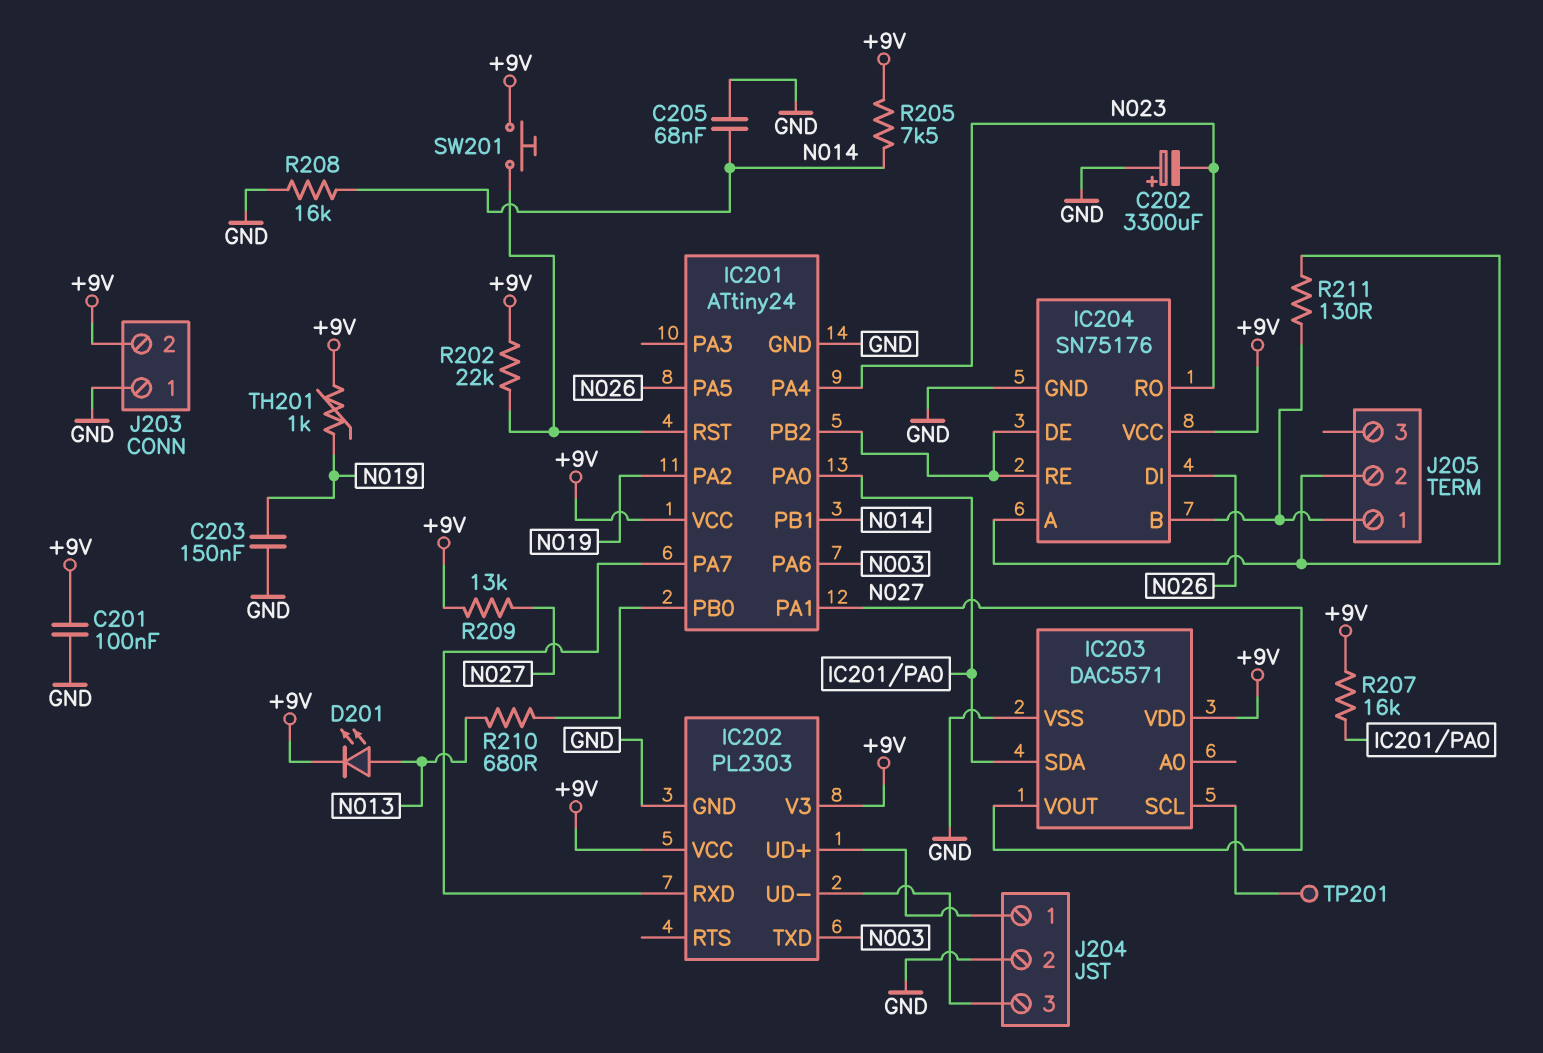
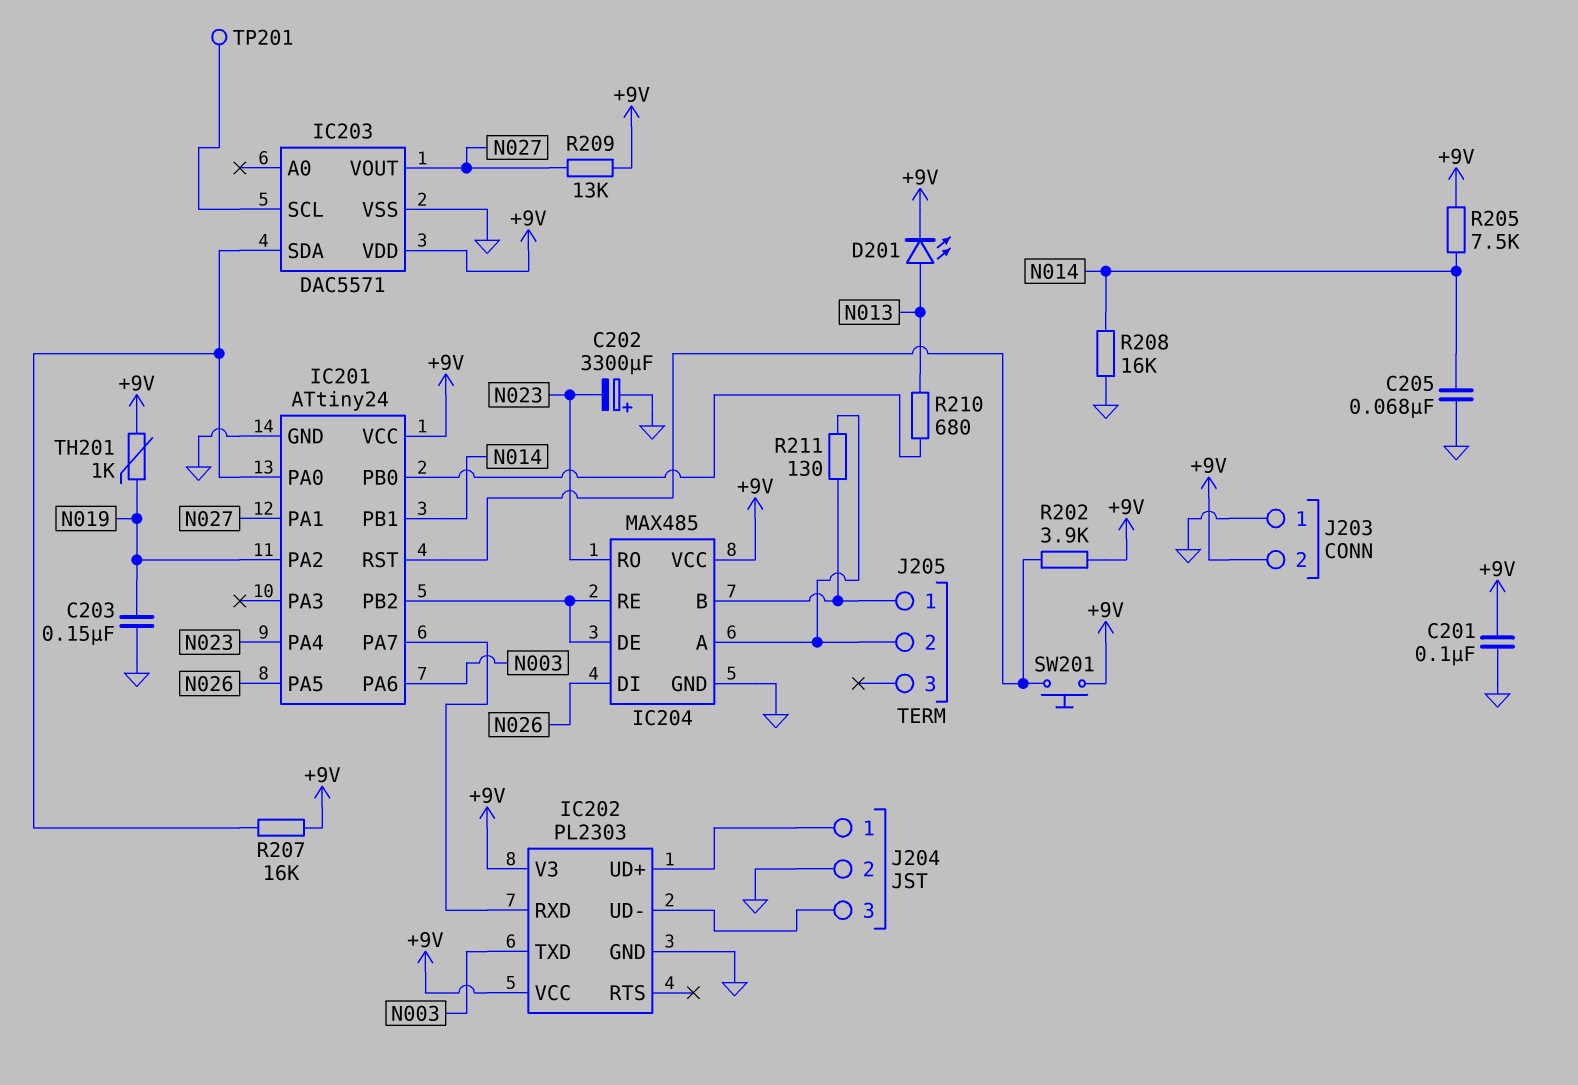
IC204: SN75176 -> MAX485
R202: 22k (+9V, IC201/RST) -> 3.9k (+9V, IC201/RST)

